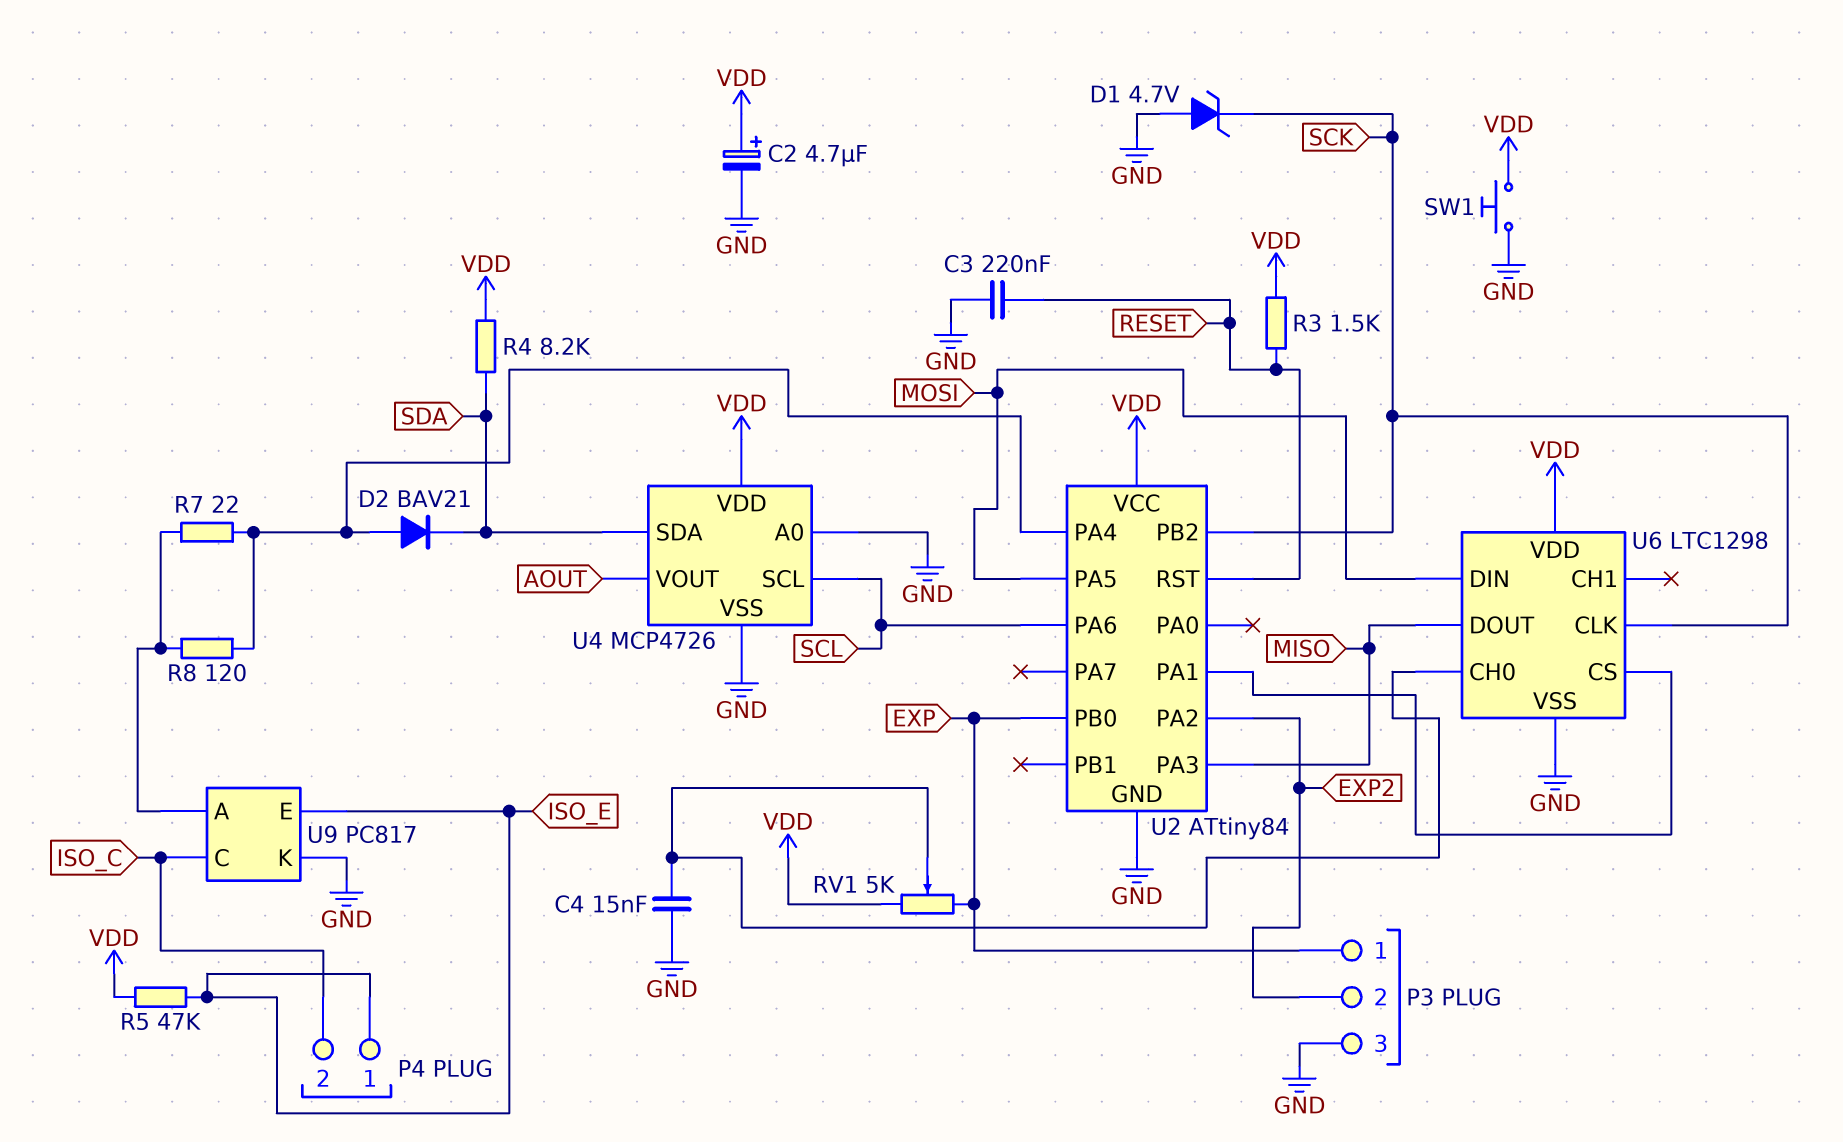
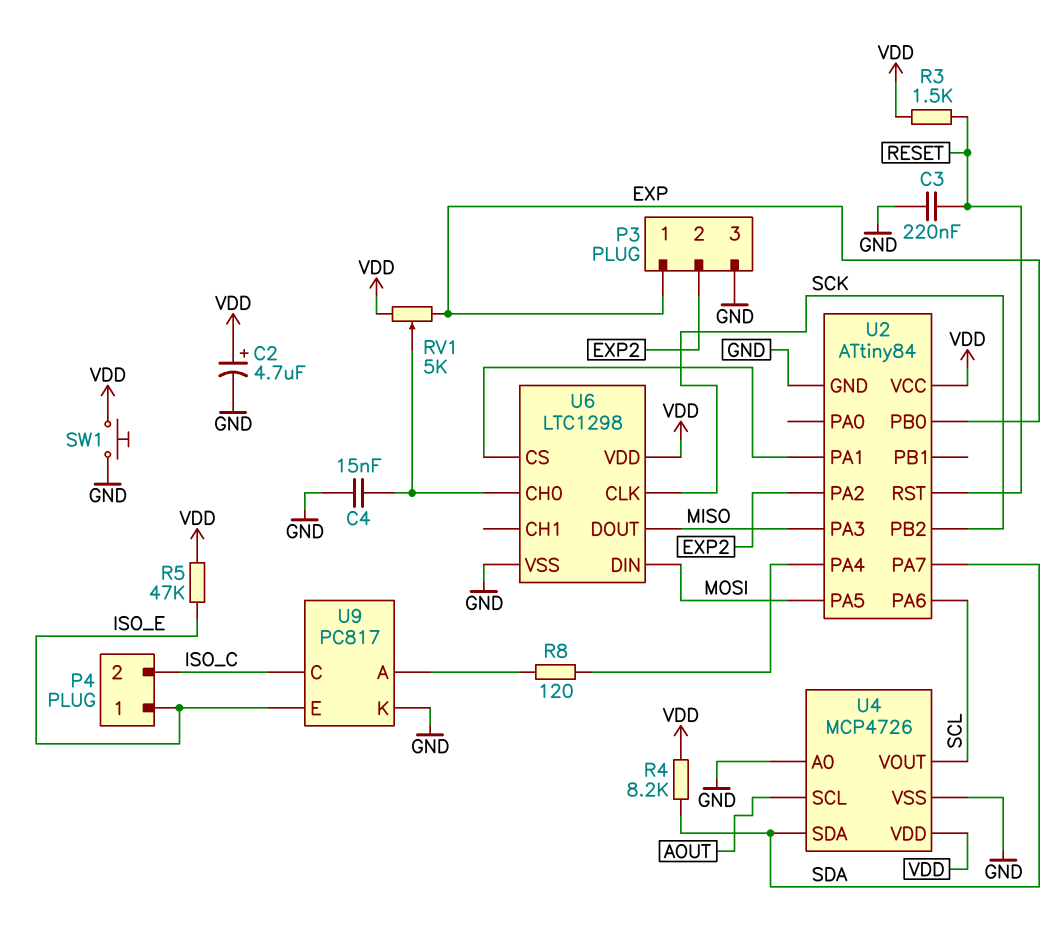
D1: zener 4.7V (A GND, K SCK) -> none
D2: diode BAV21 (A U2/PA4, K SDA) -> none
R7: 22 (U2/PA4, U9/A) -> none
U2 pin PA7: none -> SDA
U4 pin SCL: SCL -> AOUT
U4 pin VOUT: AOUT -> SCL

